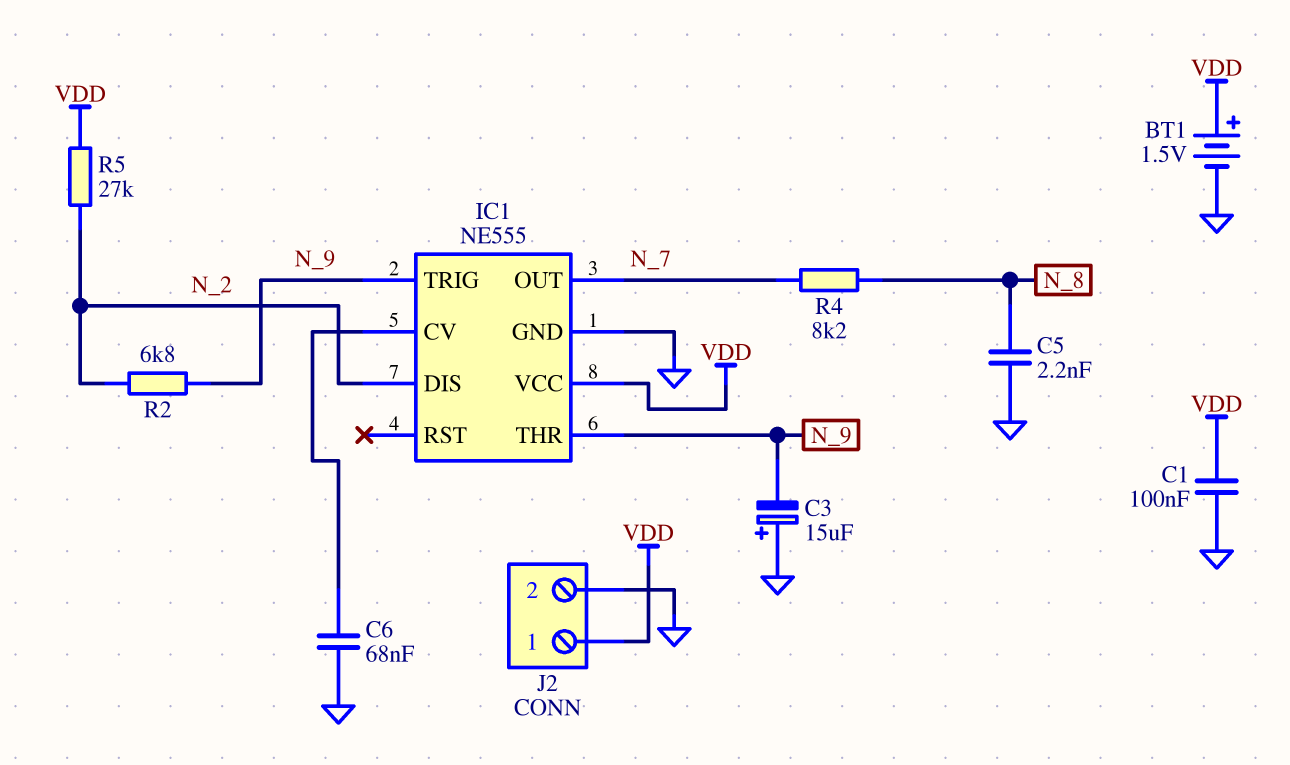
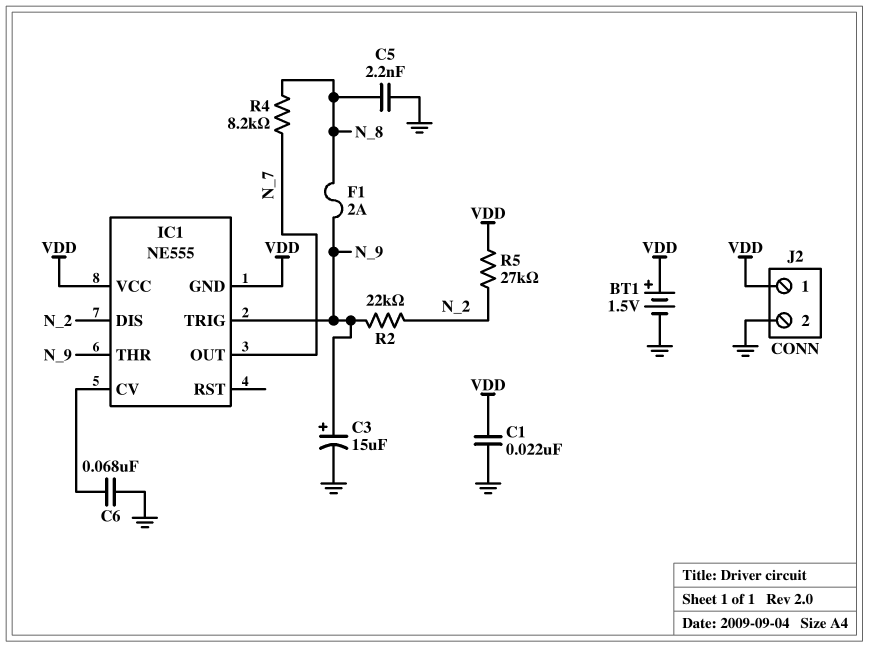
C1: 100nF (GND, VDD) -> 22nF (GND, VDD)
C3: 15uF (plus GND, minus N_9) -> 15uF (plus N_9, minus GND)
F1: none -> 2A (N_8, N_9)
IC1 pin GND: GND -> VDD
R2: 6.8k (N_2, N_9) -> 22k (N_2, N_9)

